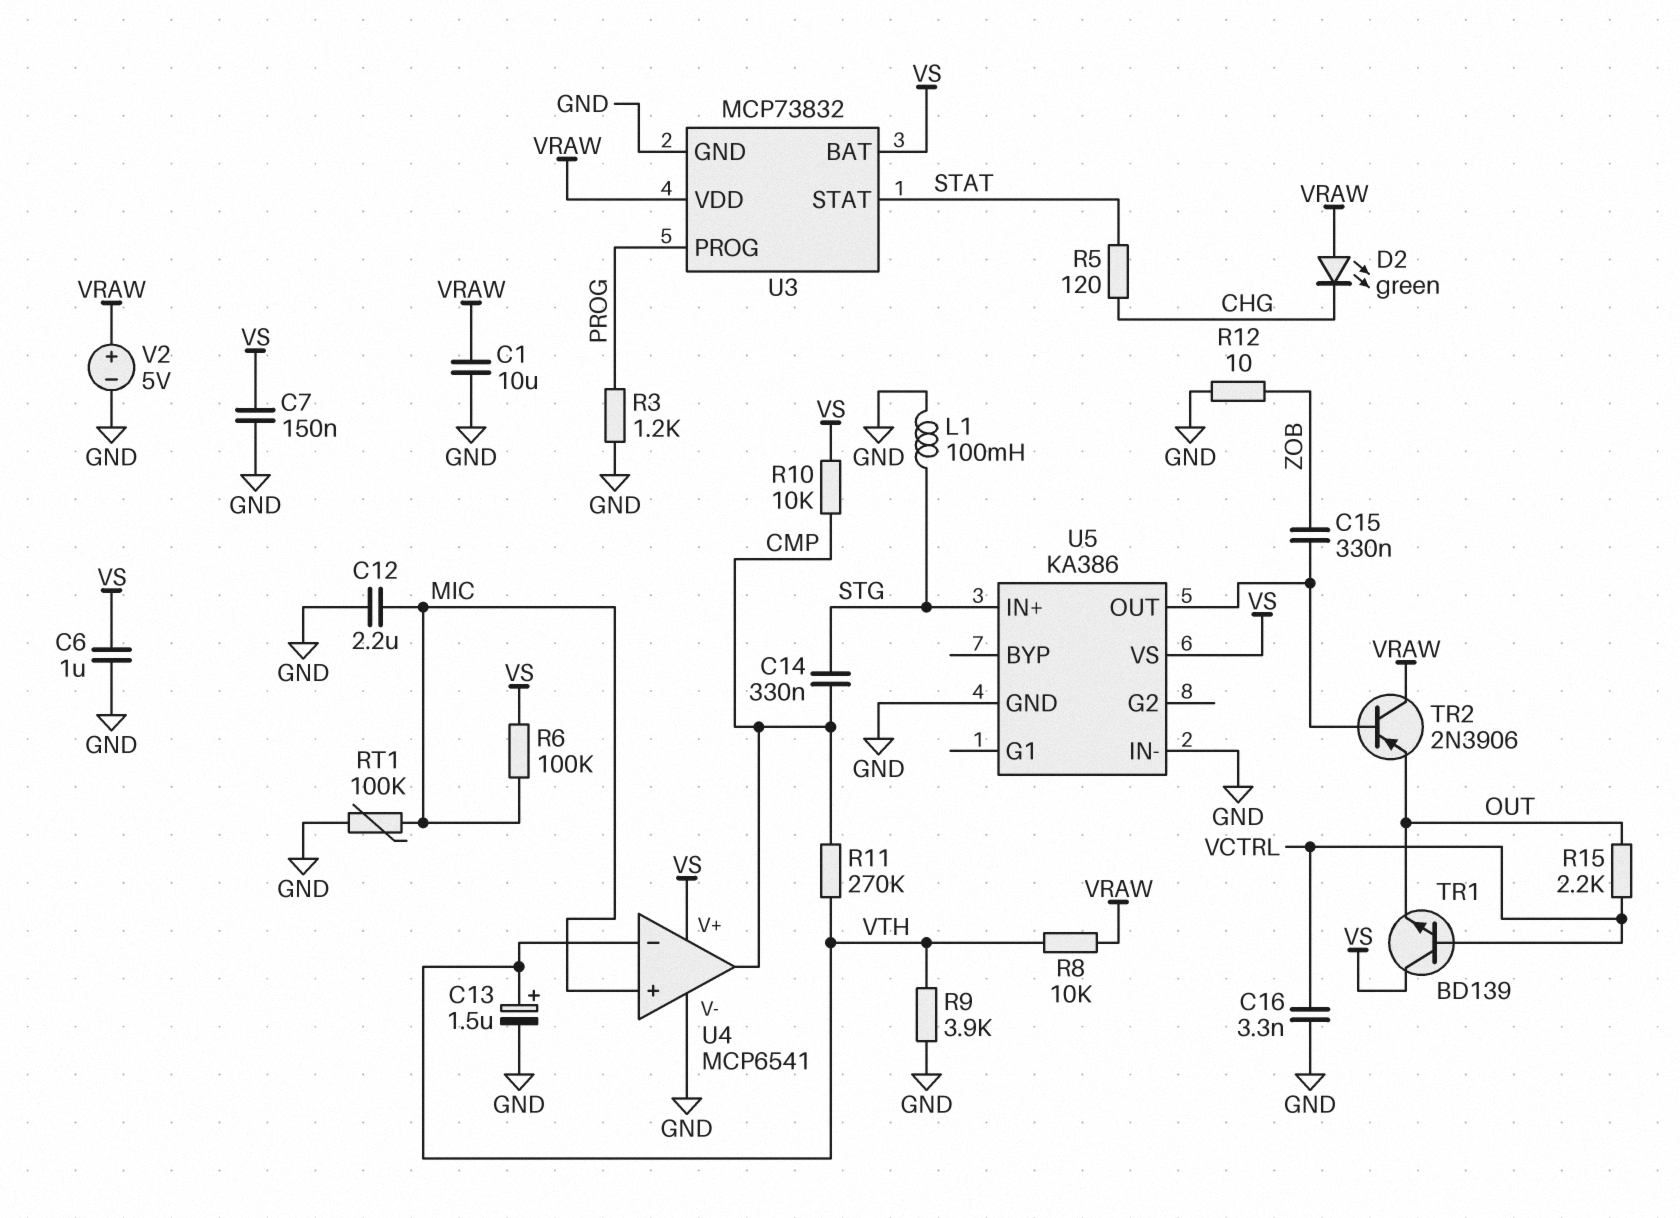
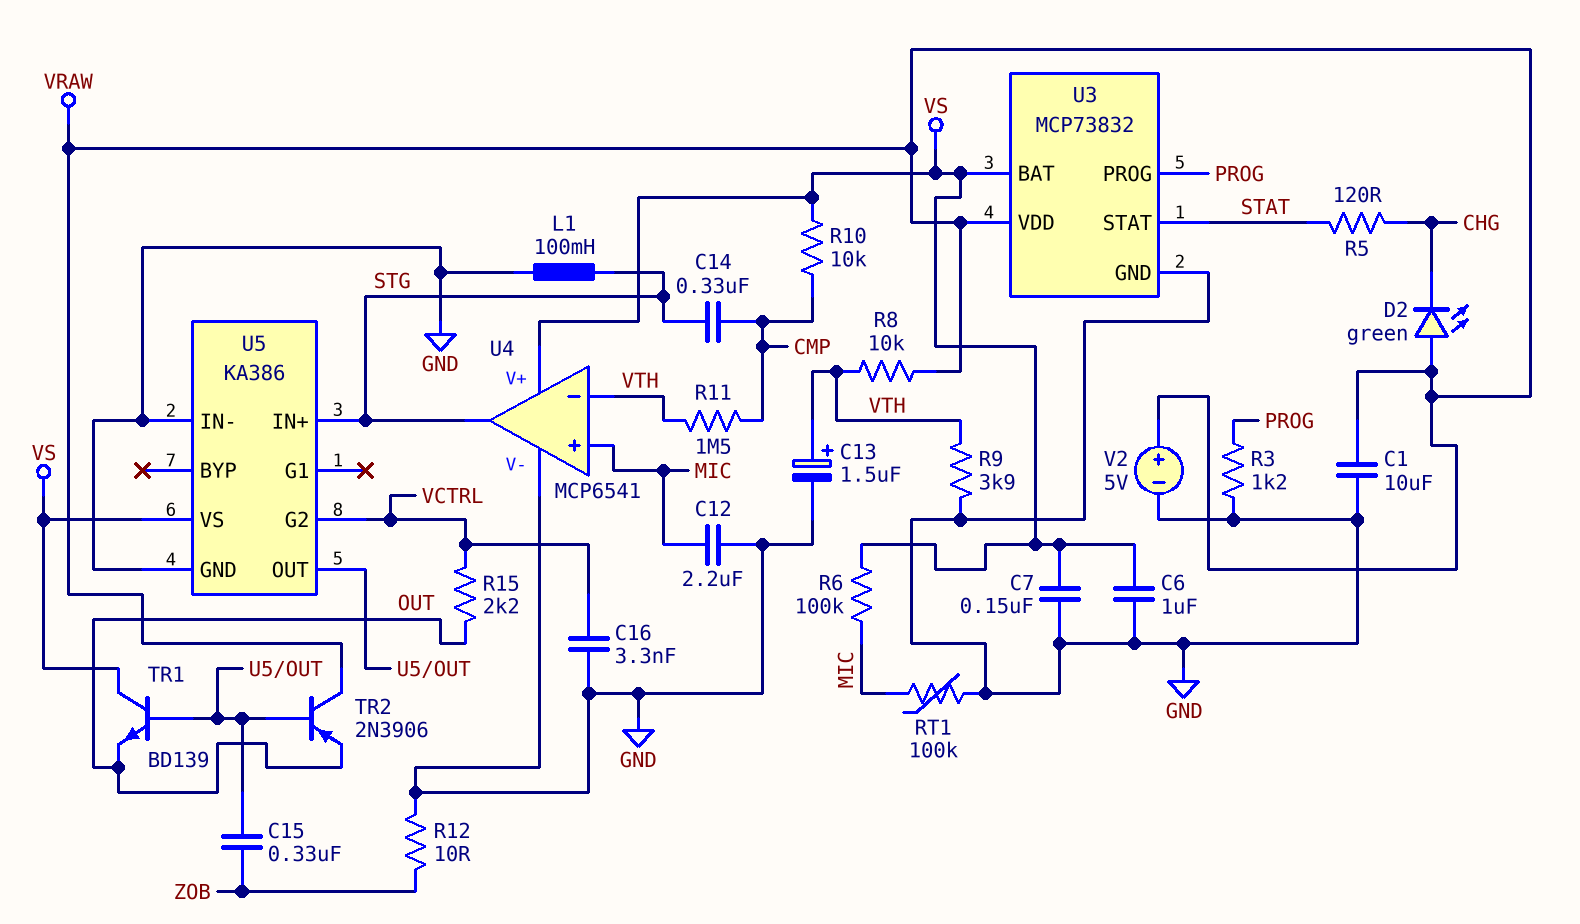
R11: 270k (CMP, VTH) -> 1.5M (CMP, VTH)
TR1: NPN BD139 (B VCTRL, C VS, E OUT) -> NPN BD139 (B U5/OUT, C VS, E OUT)
U4 pin out: CMP -> STG
U5 pin G2: none -> VCTRL

